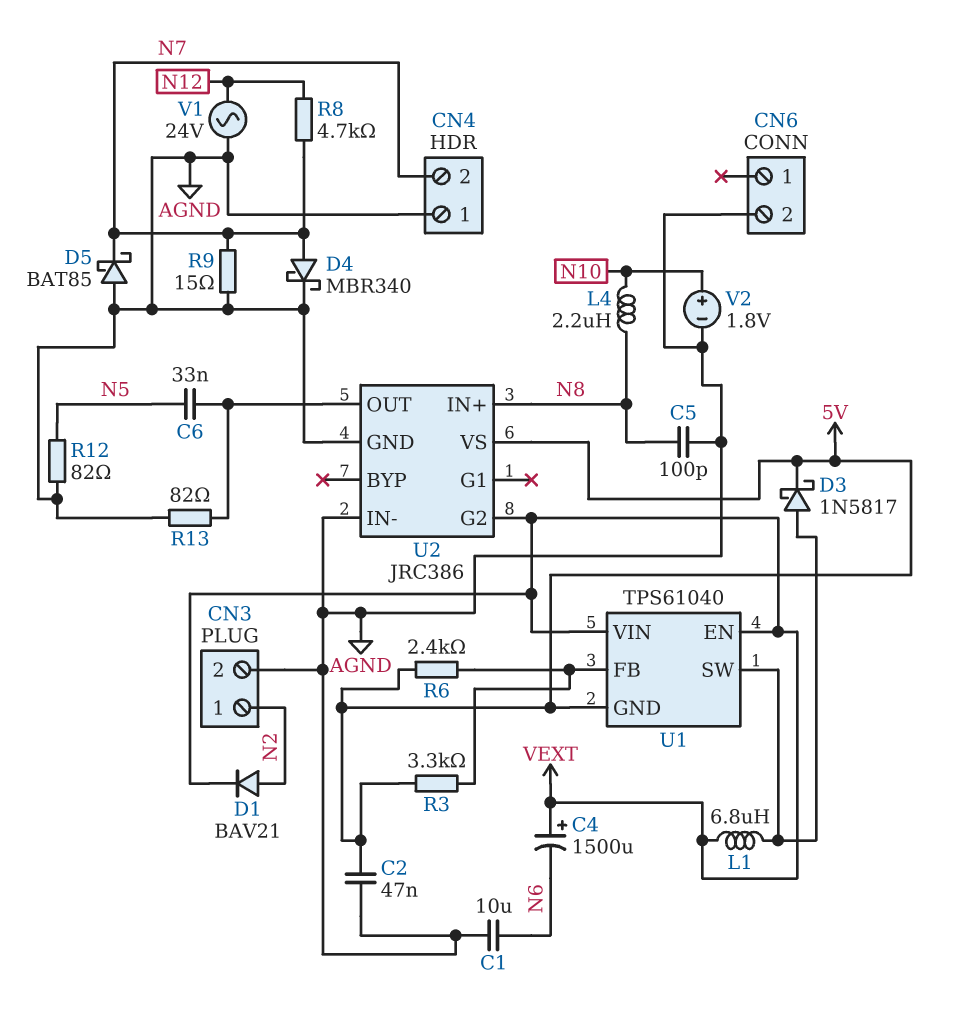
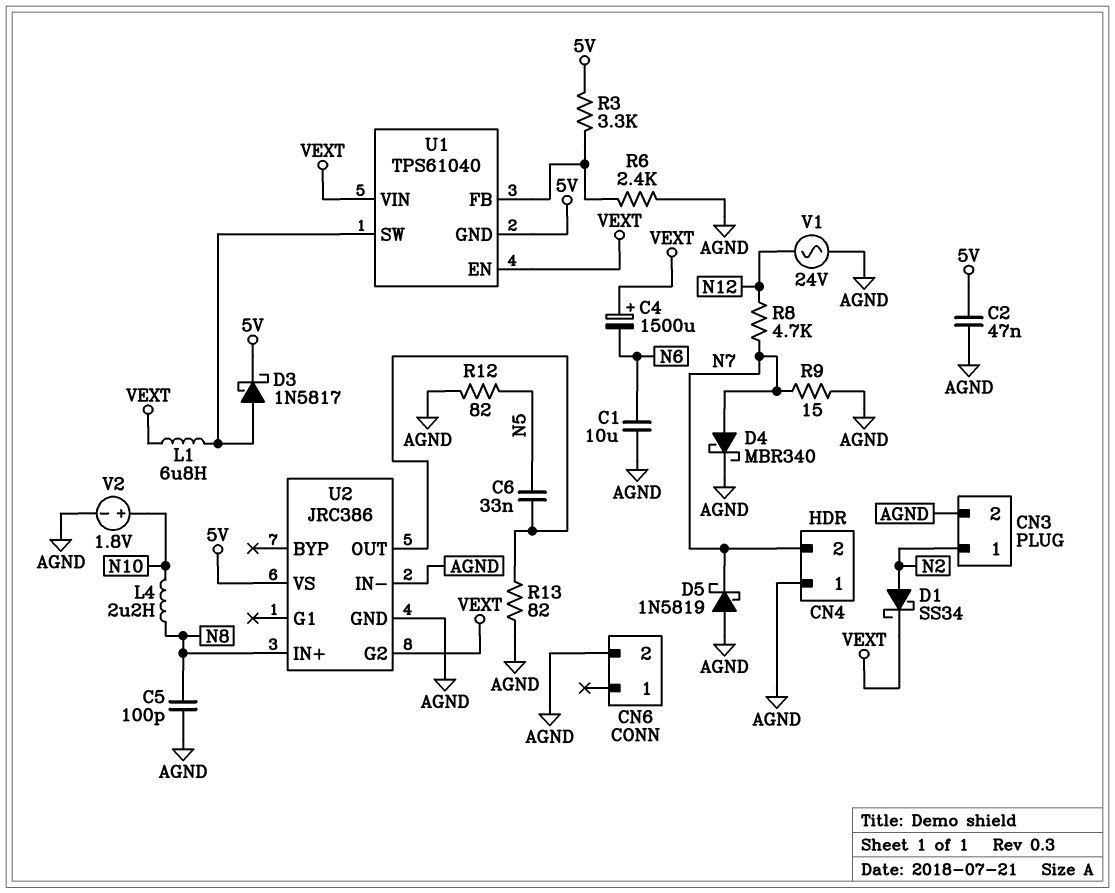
D1: diode BAV21 (A N2, K VEXT) -> schottky SS34 (A N2, K VEXT)
D5: schottky BAT85 (A AGND, K N7) -> schottky 1N5819 (A AGND, K N7)
R6: 2.4k (5V, U1/FB) -> 2.4k (AGND, U1/FB)

